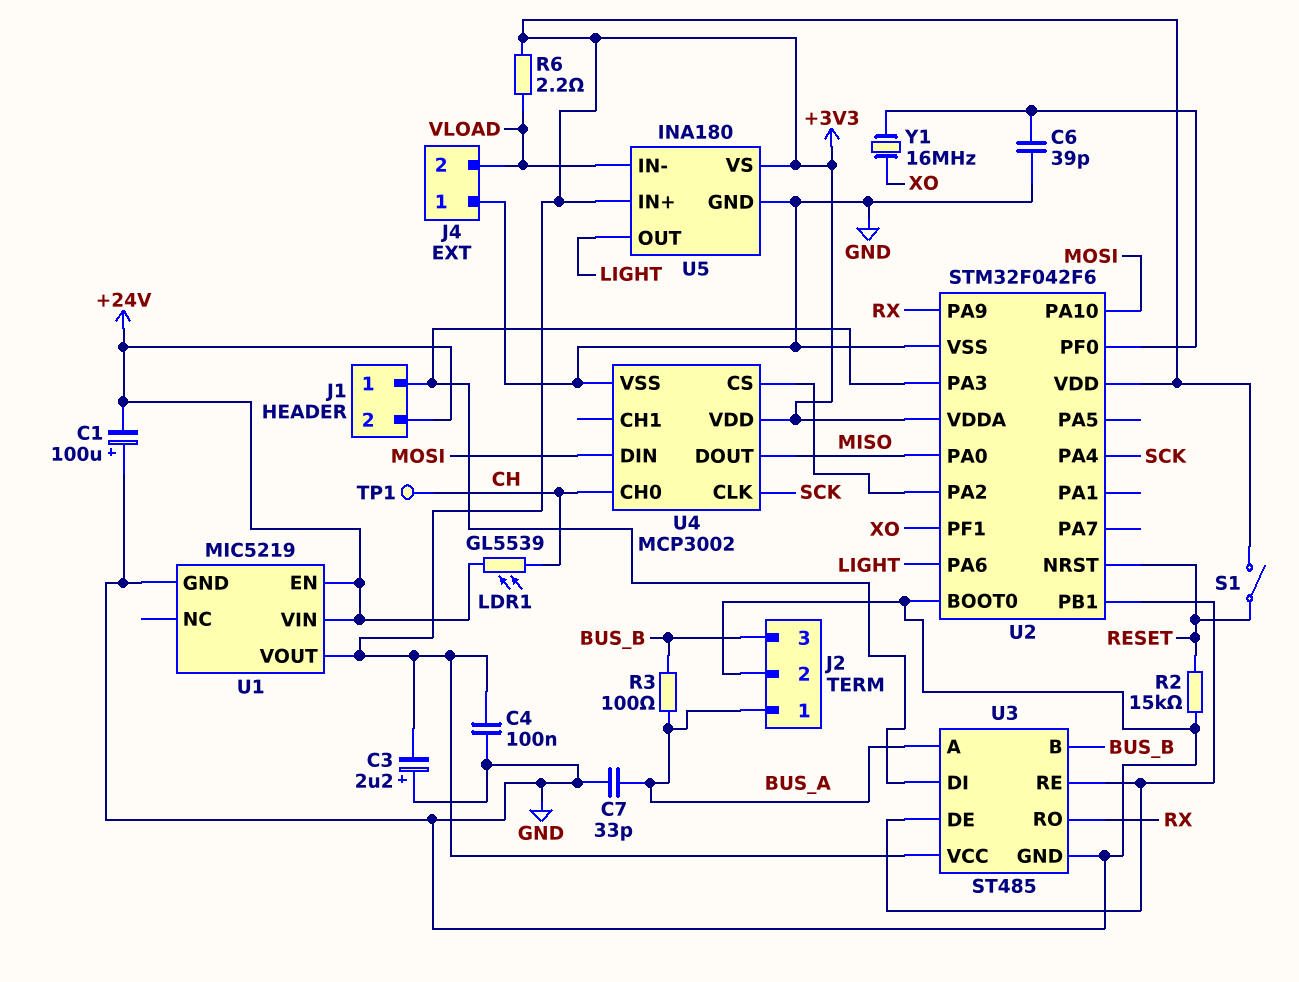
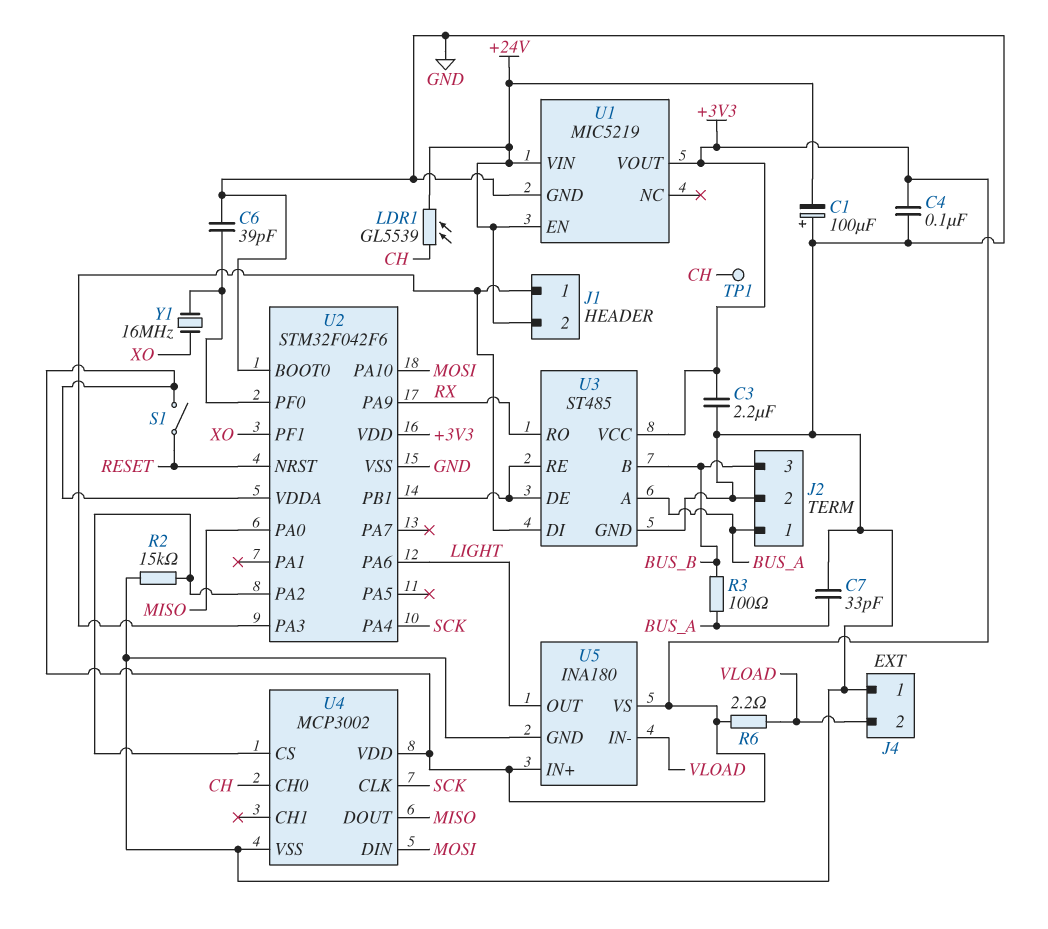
C3: 2.2uF (plus GND, minus +3V3) -> 2.2uF (+3V3, GND)
R2: 15k (GND, RESET) -> 15k (GND, U2/PA2)

